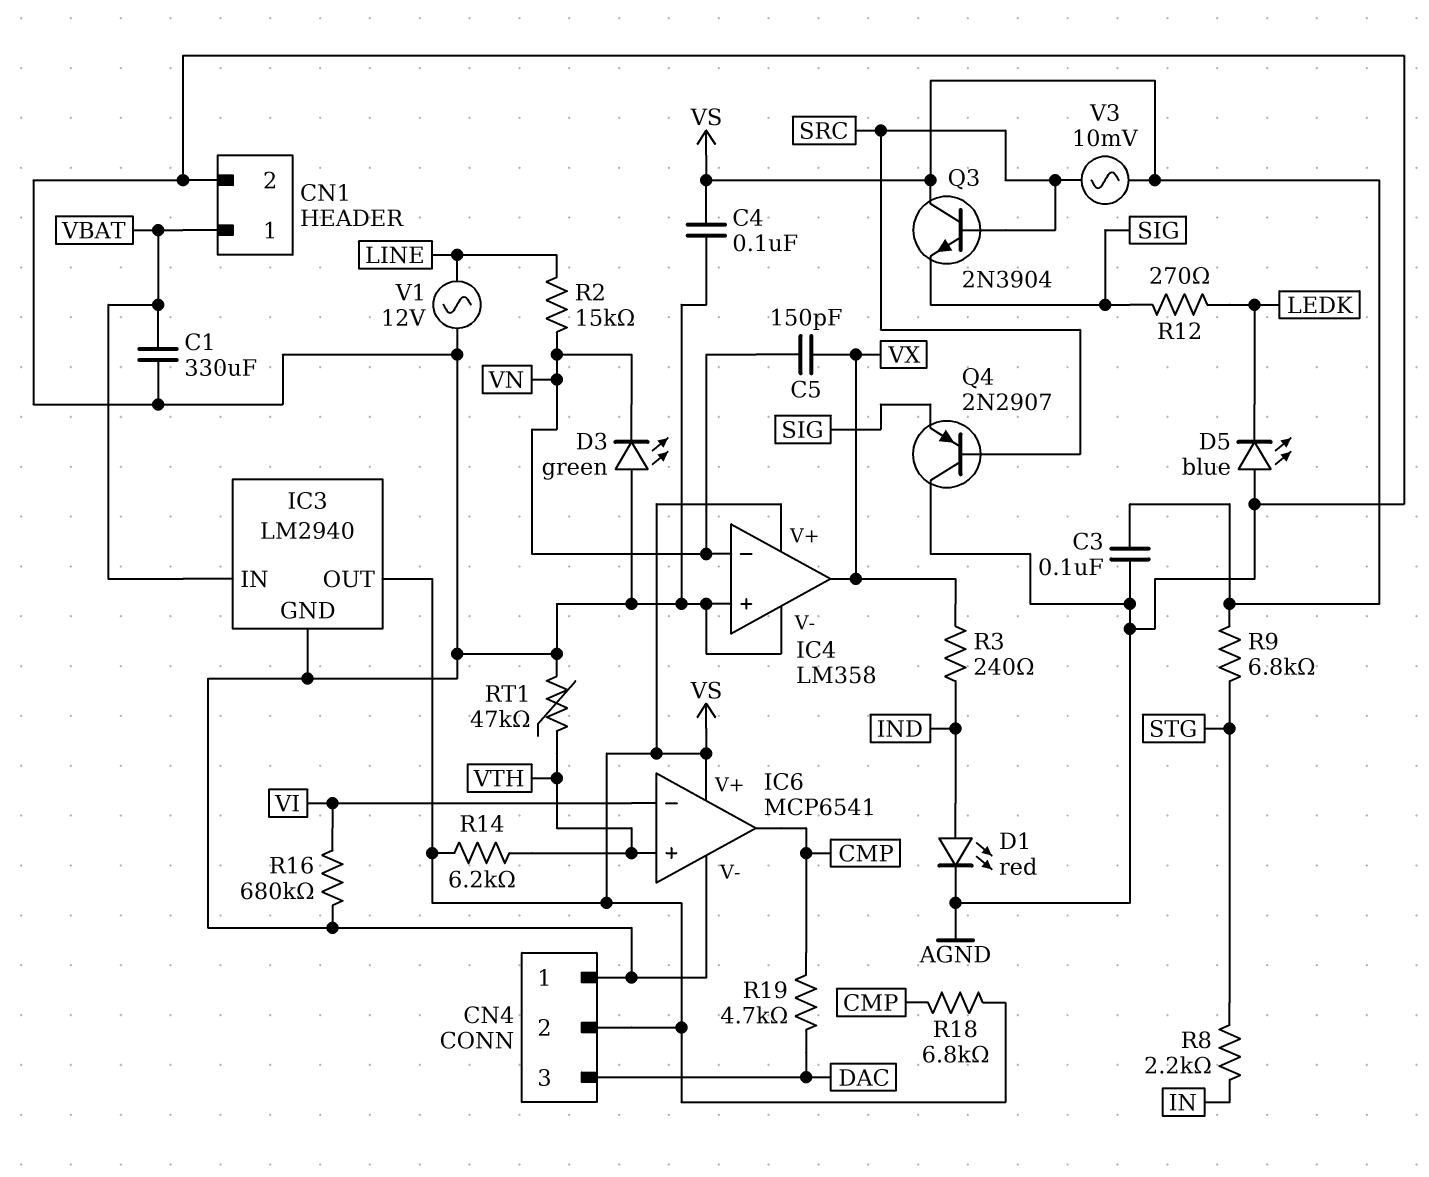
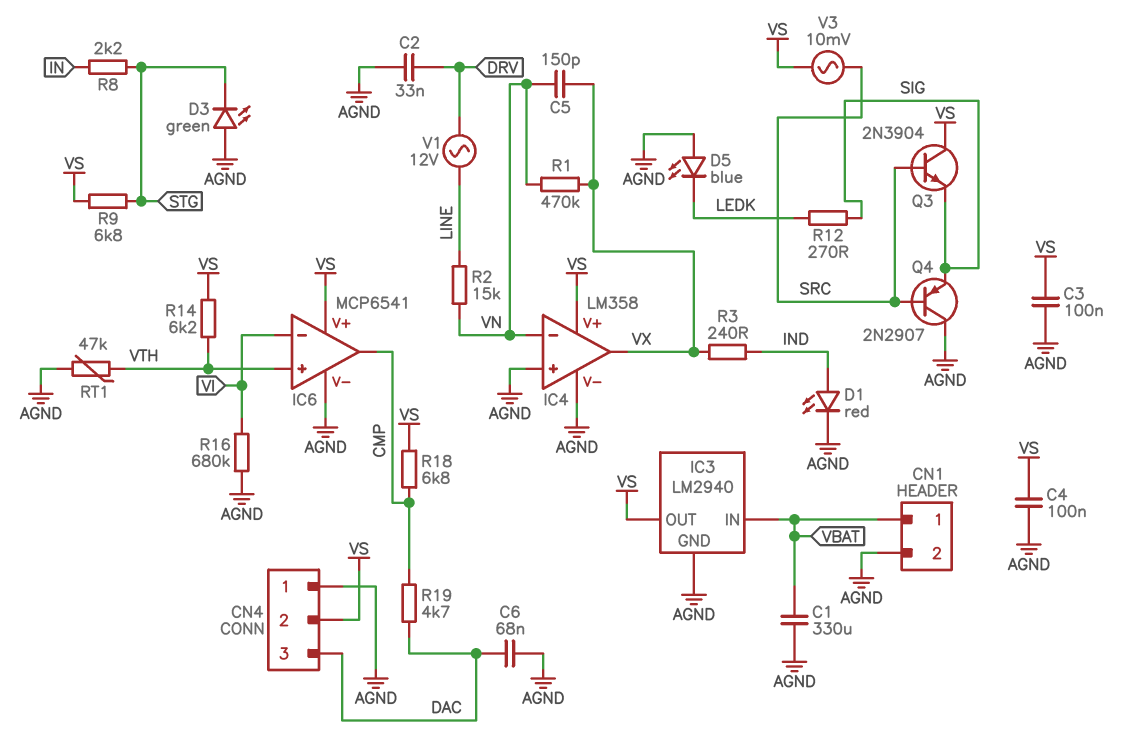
C2: none -> 33nF (AGND, DRV)
C6: none -> 68nF (AGND, DAC)
D3: LED green (A AGND, K VN) -> LED green (A AGND, K STG)
R1: none -> 470k (VN, VX)
V1: AC 12V (AGND, LINE) -> AC 12V (DRV, LINE)

